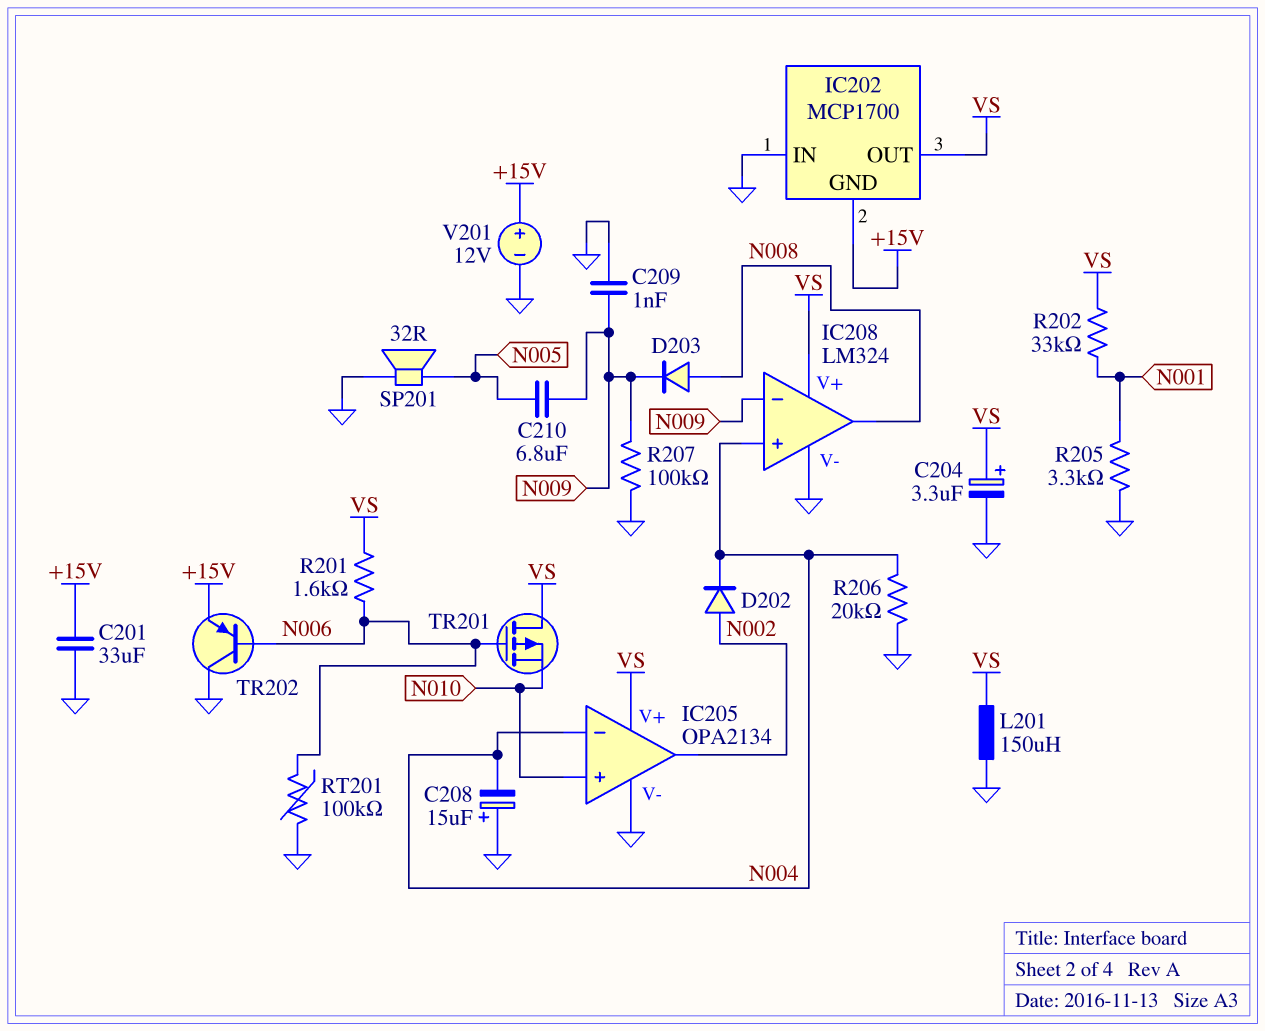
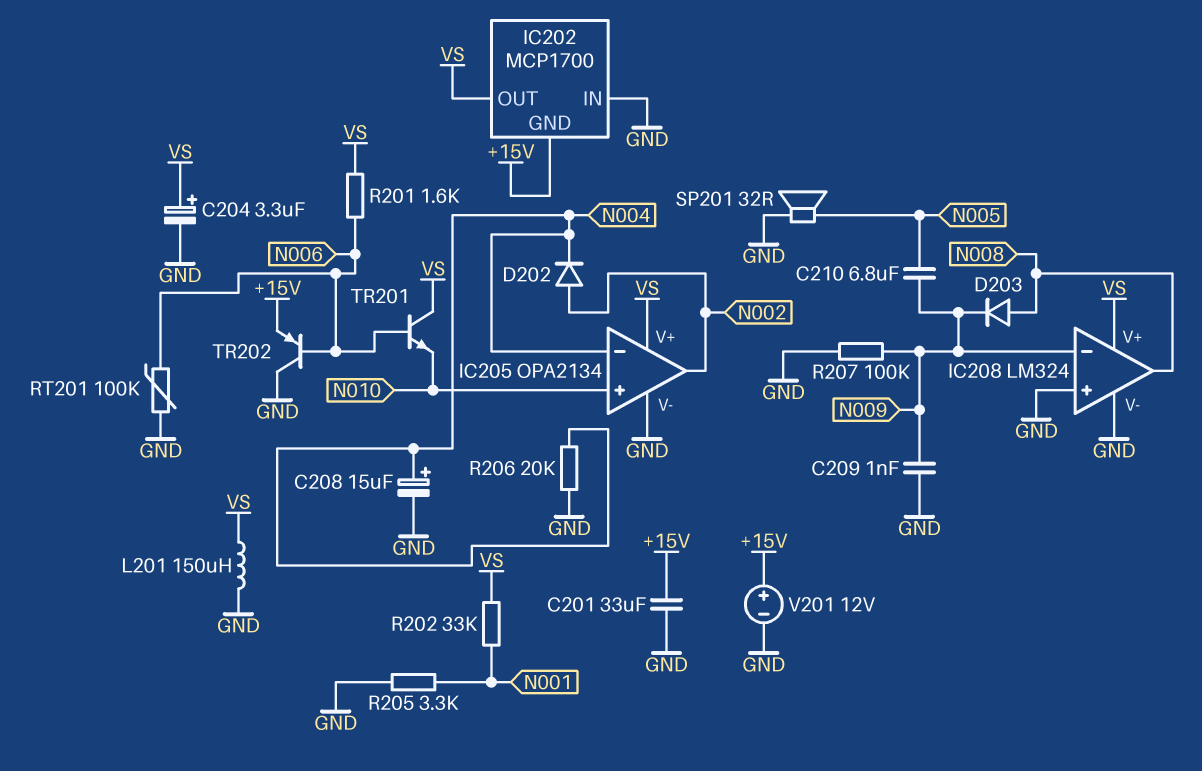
C208: 15uF (plus GND, minus N004) -> 15uF (plus N004, minus GND)
IC208 pin in+: N004 -> GND
TR201: PMOS (G N006, D VS, S N010) -> NPN (B N006, C VS, E N010)

